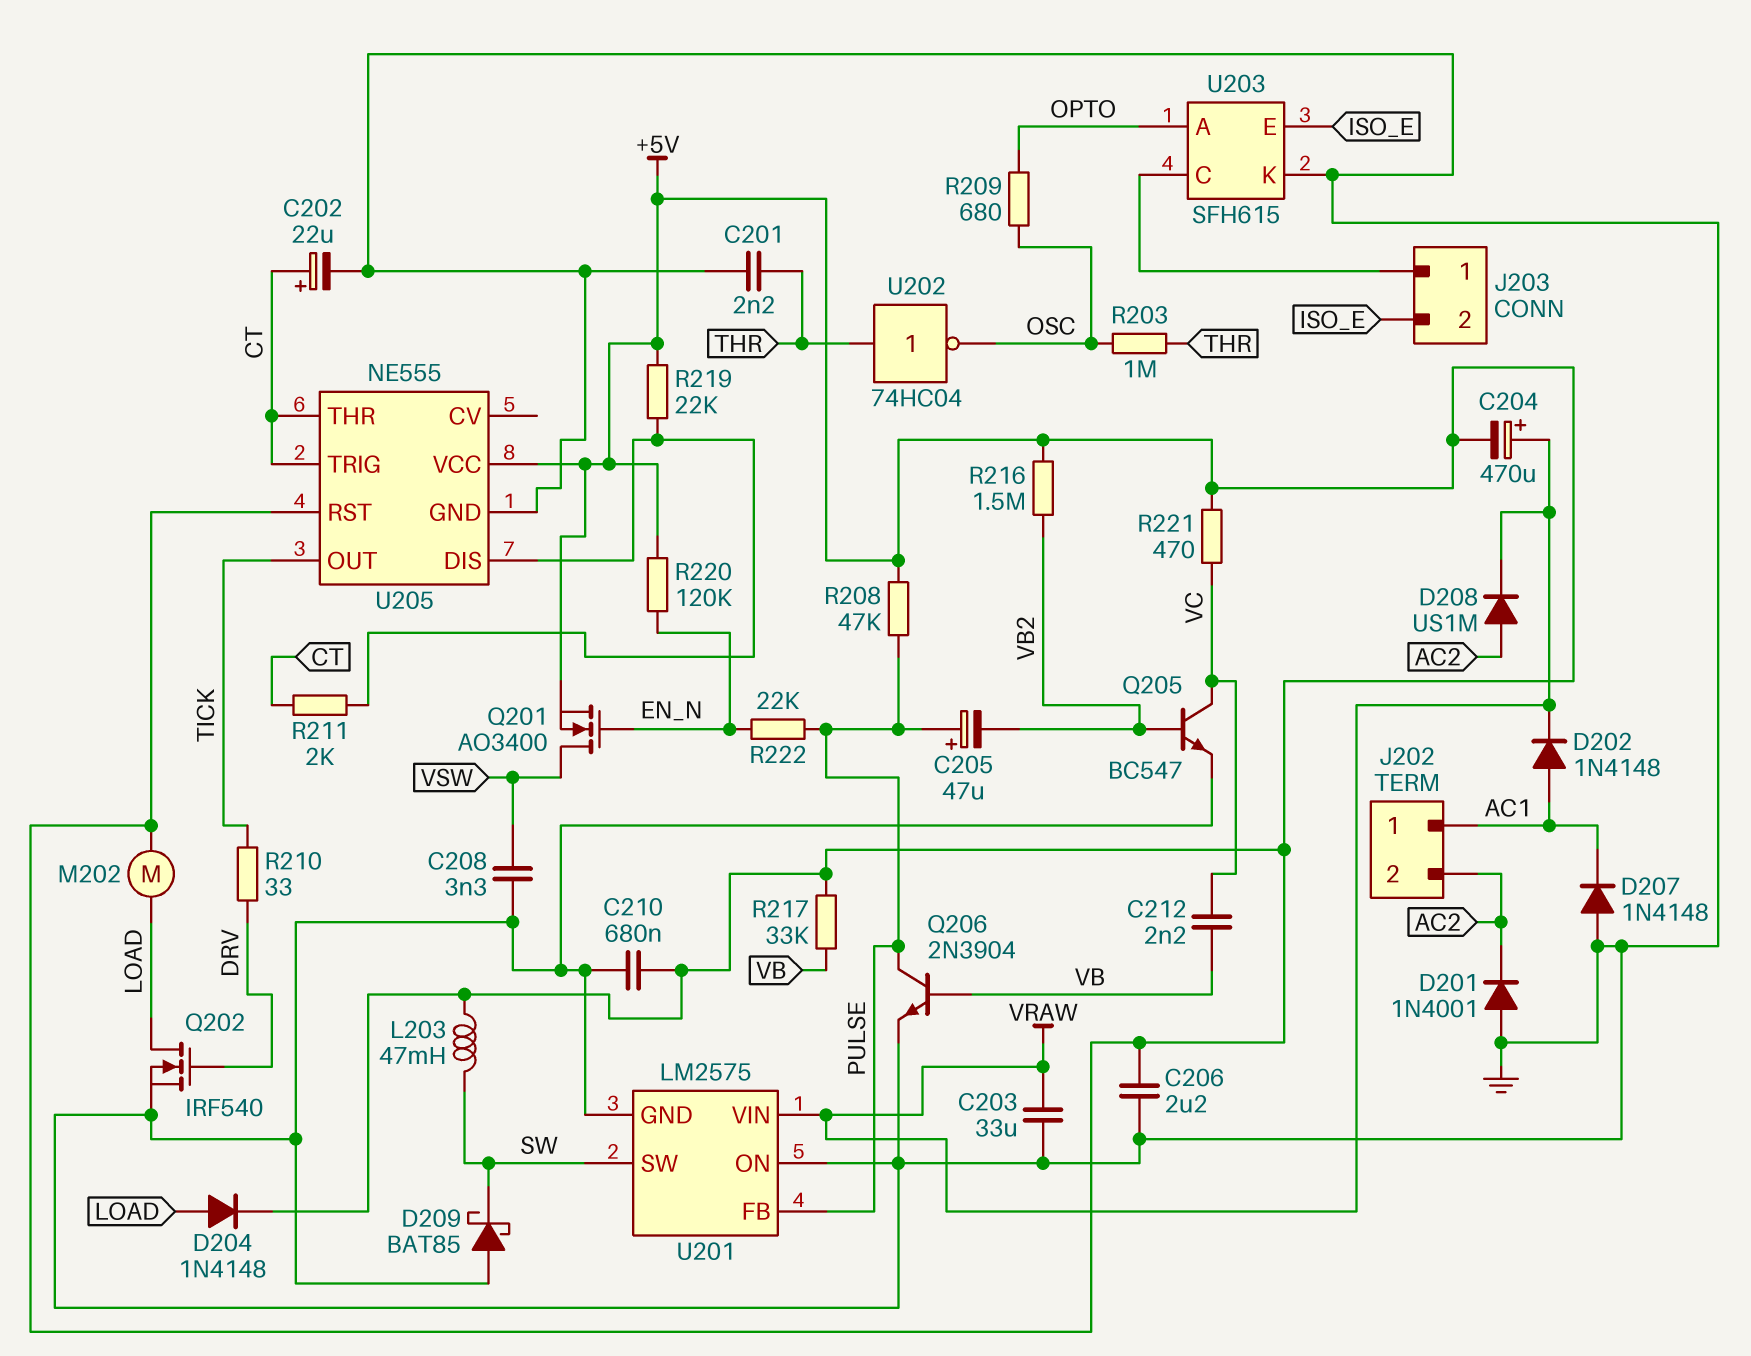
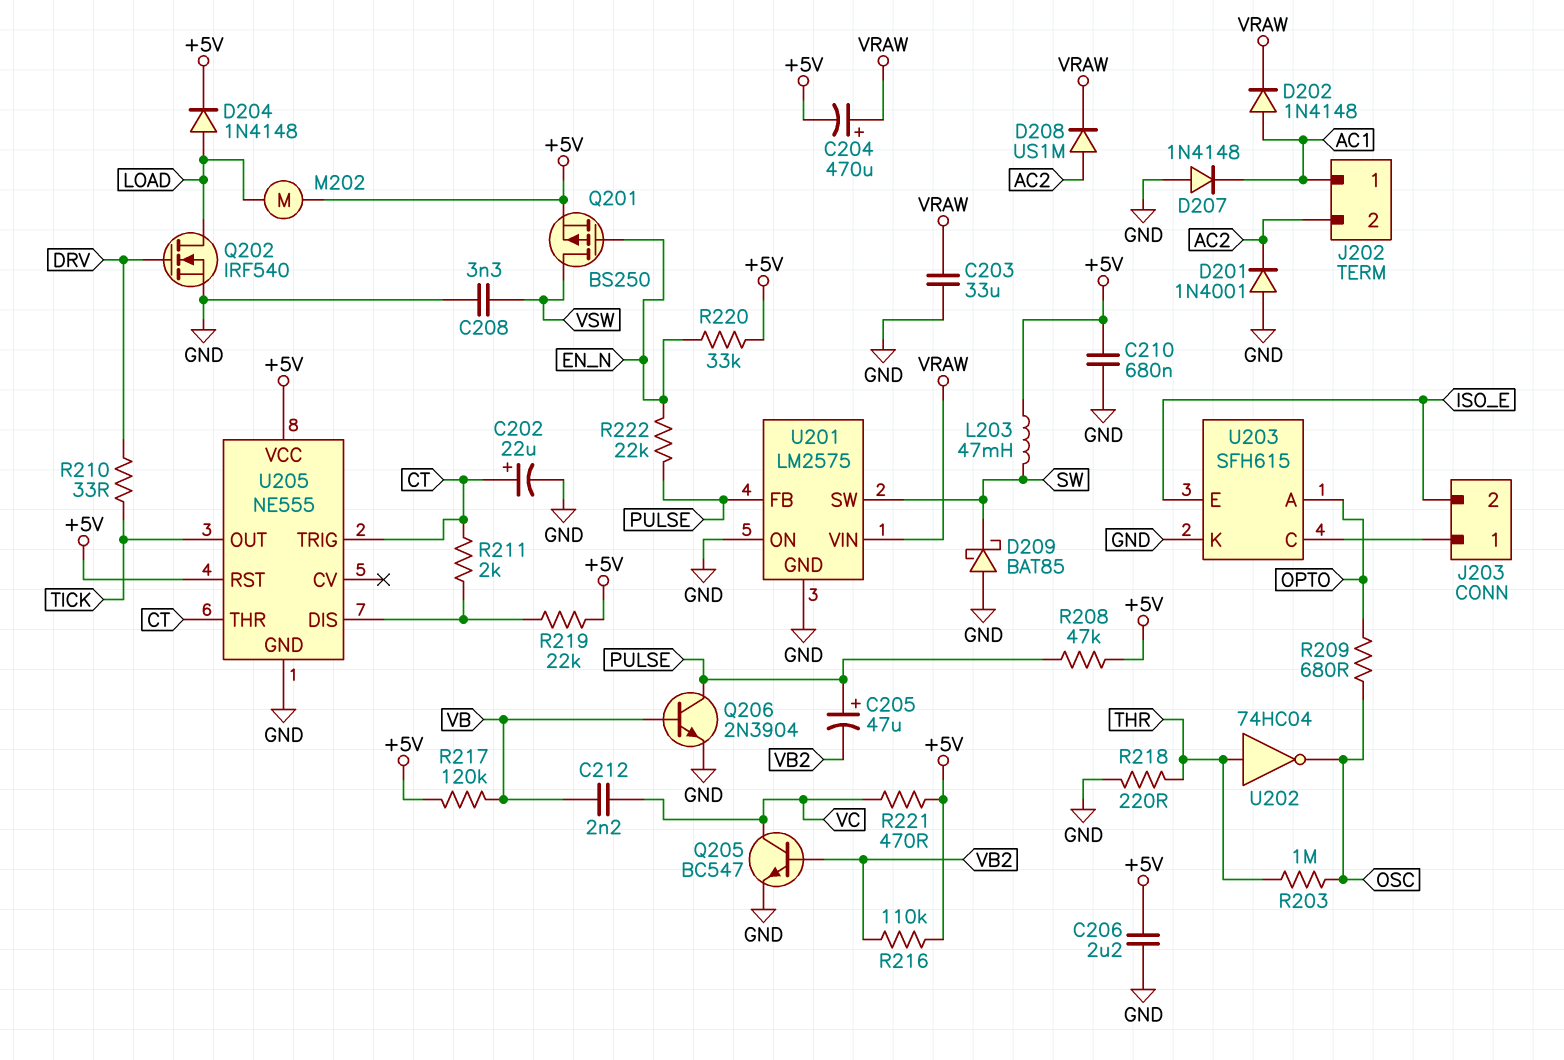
C201: 2.2nF (GND, THR) -> none
Q201: NMOS AO3400 (G EN_N, D VSW, S +5V) -> PMOS BS250 (G EN_N, D VSW, S +5V)
R216: 1.5M (+5V, VB2) -> 110k (+5V, VB2)
R217: 33k (+5V, VB) -> 120k (+5V, VB)
R218: none -> 220 (GND, THR)
R220: 120k (+5V, EN_N) -> 33k (+5V, EN_N)

